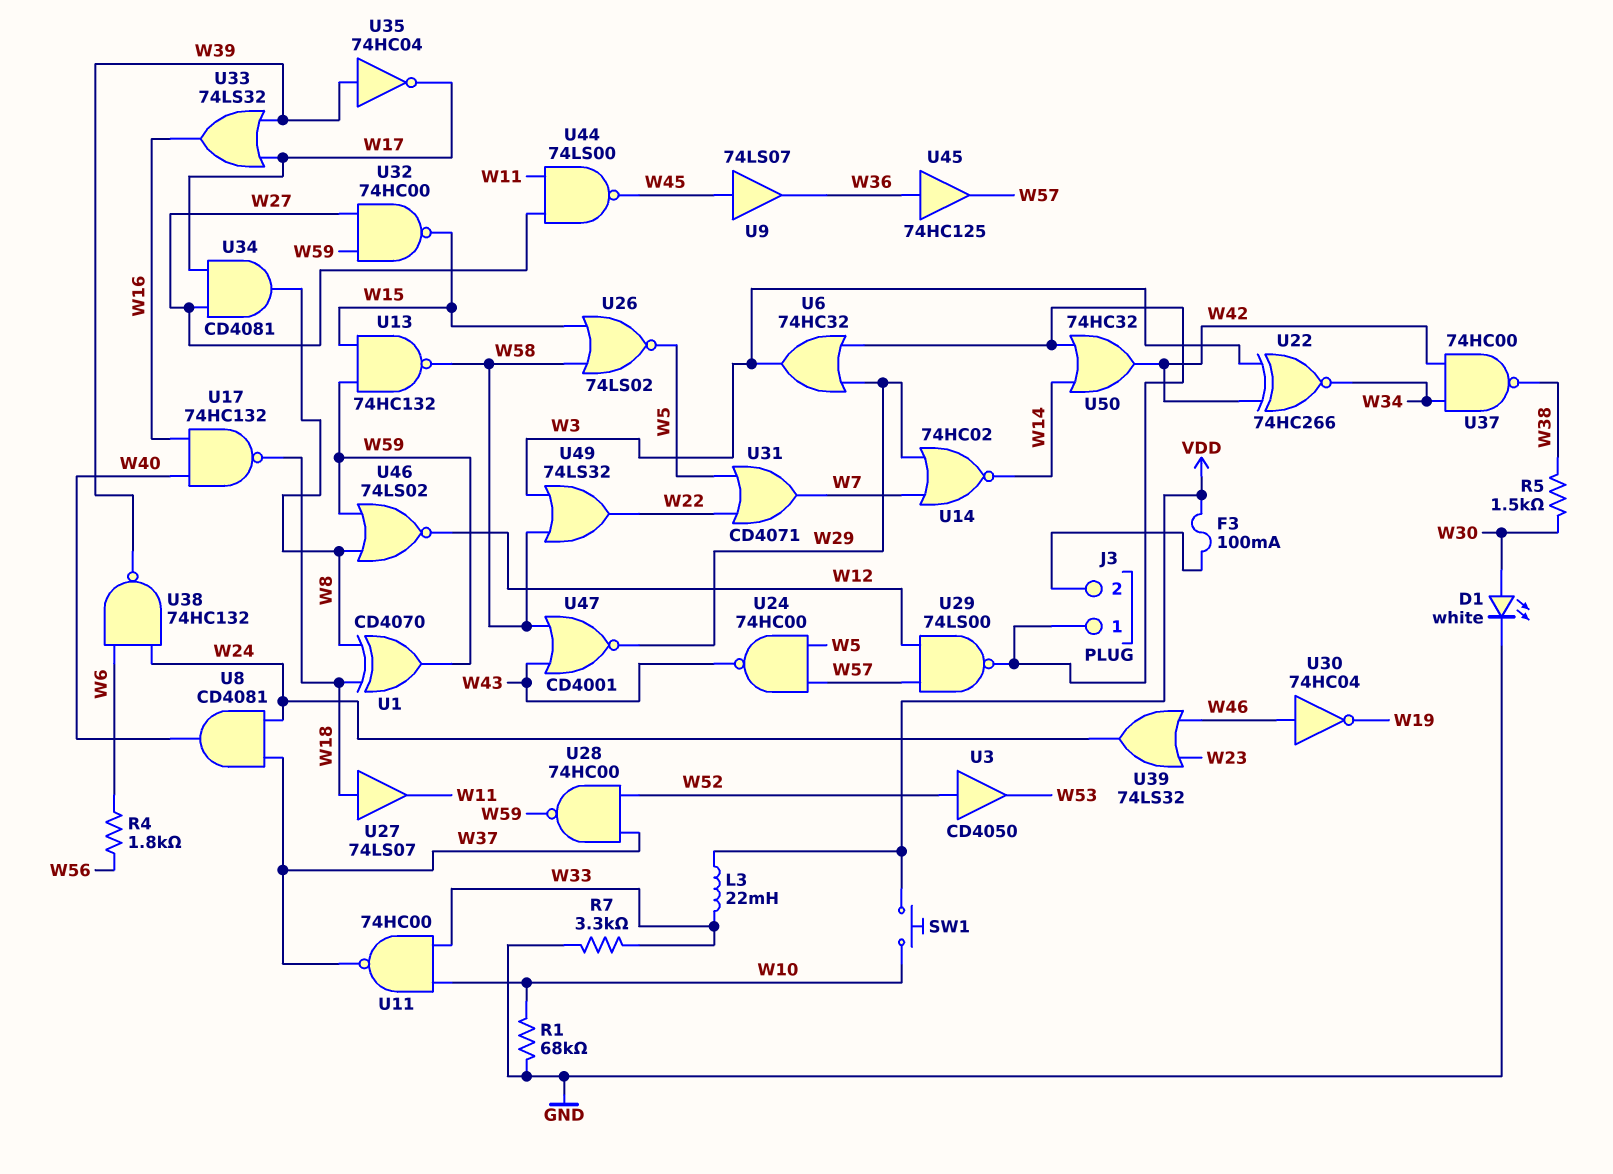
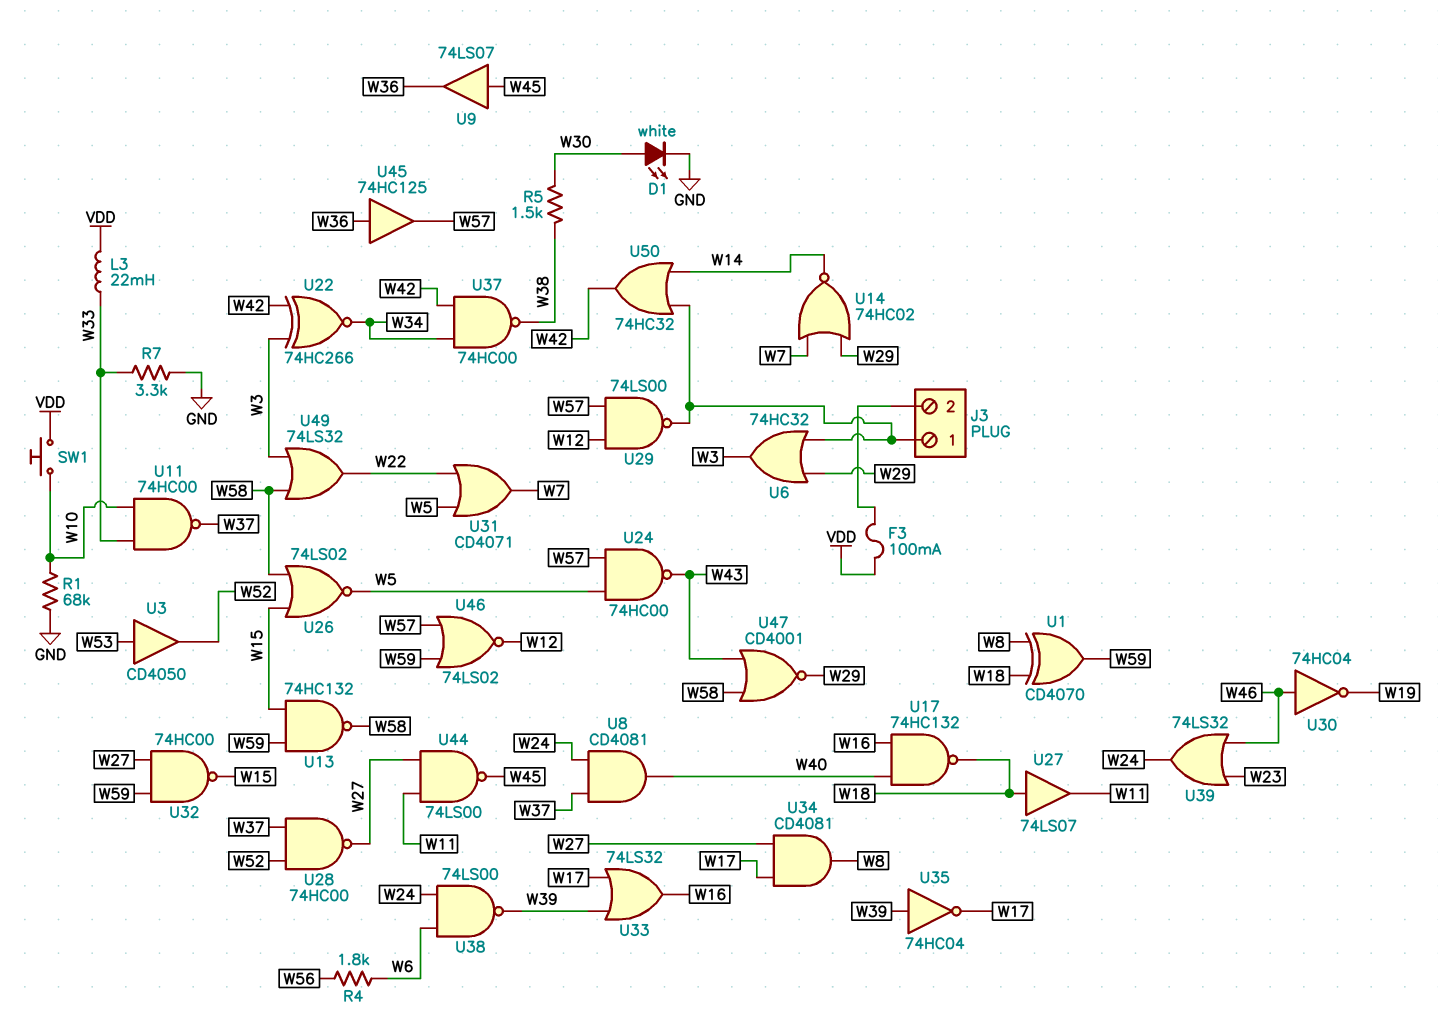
U3: buffer CD4050 (in W52, out W53) -> buffer CD4050 (in W53, out W52)
U28: NAND 74HC00 (in W37, in W52, out W59) -> NAND 74HC00 (in W37, in W52, out W27)
U38: NAND 74HC132 (in W6, in W24, out W39) -> NAND 74LS00 (in W6, in W24, out W39)
U46: NOR 74LS02 (in W8, in W59, out W12) -> NOR 74LS02 (in W57, in W59, out W12)

